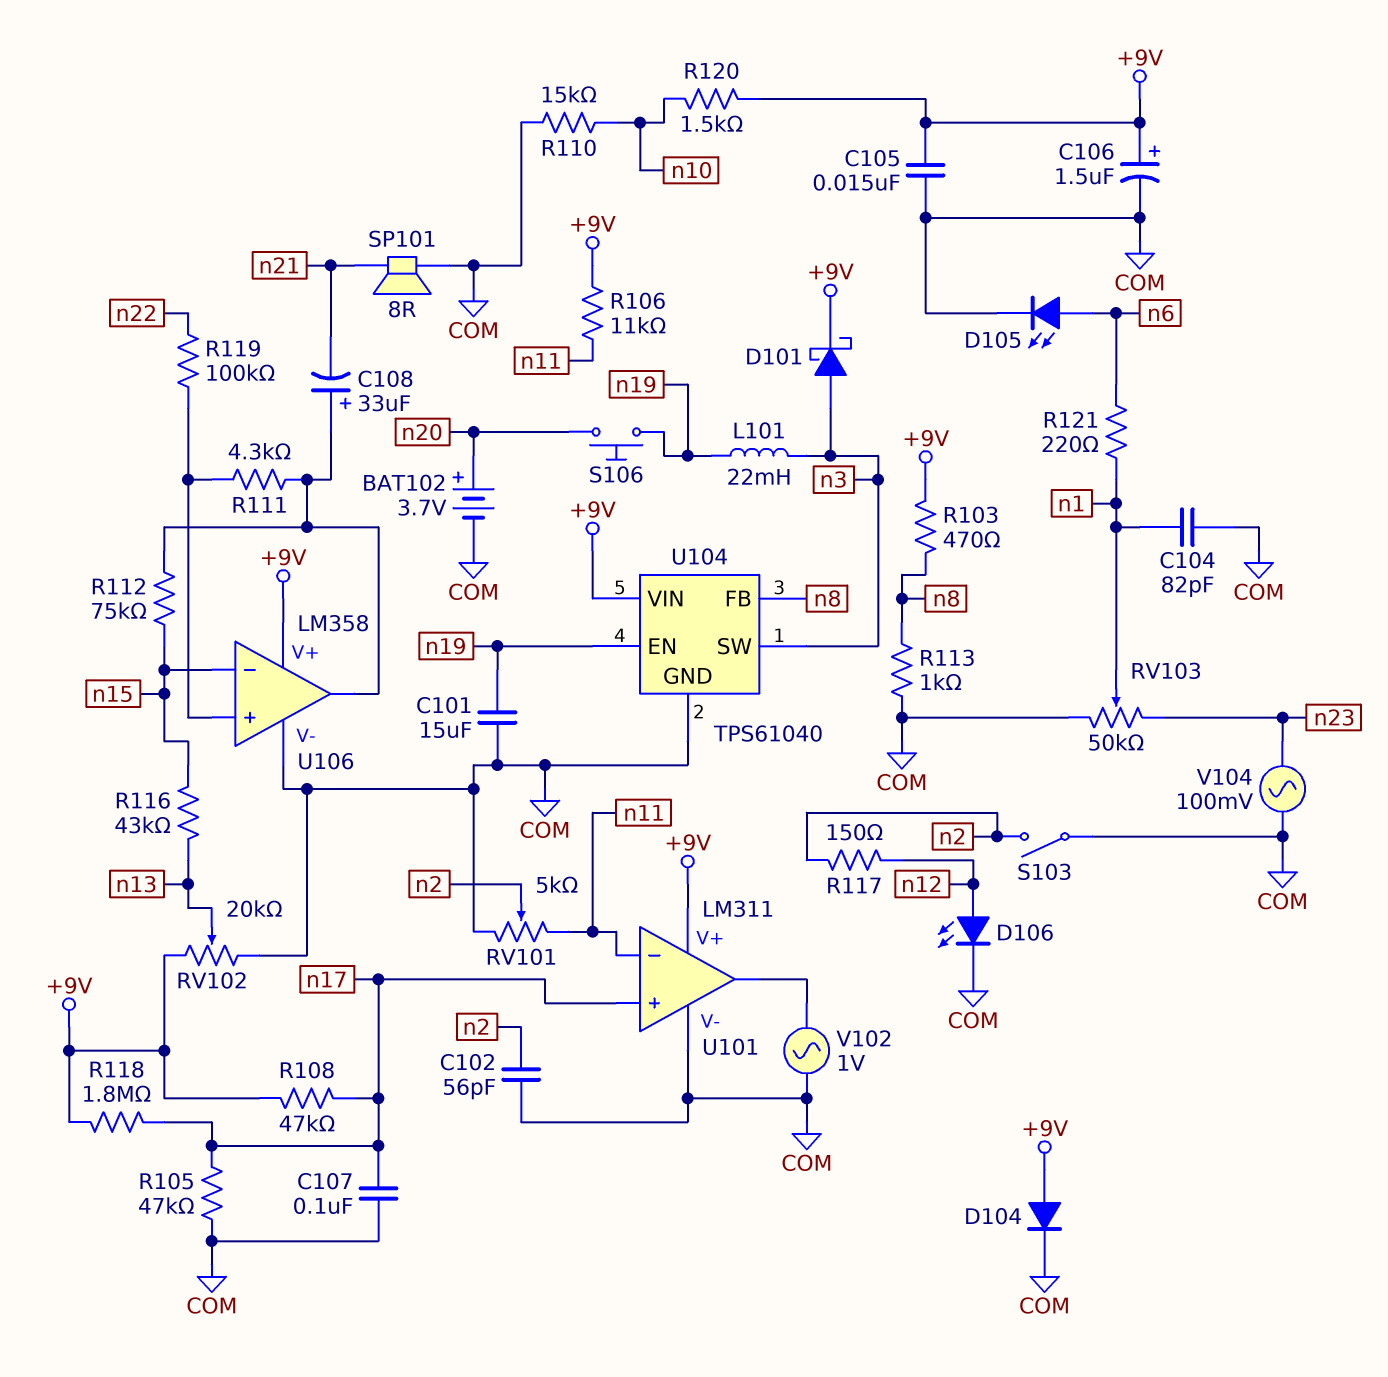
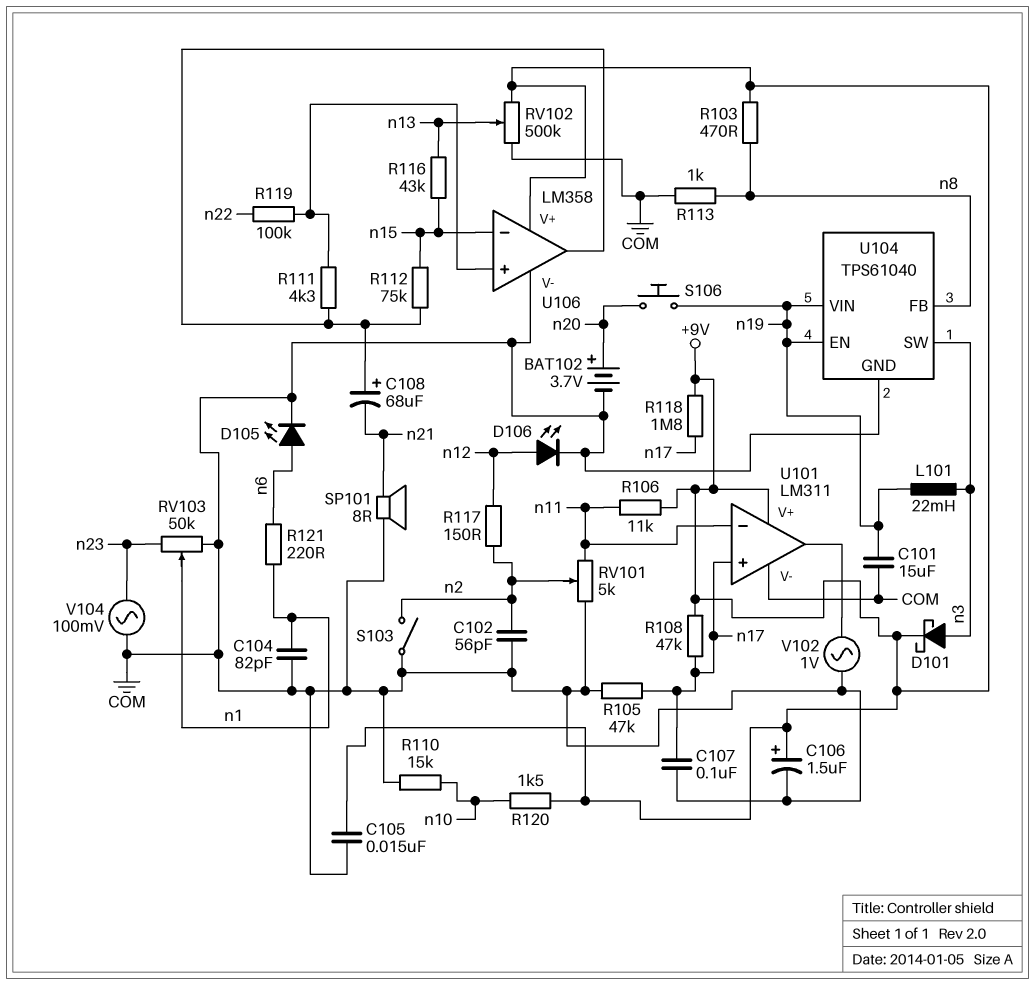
C108: 33uF (plus U106/out, minus n21) -> 68uF (plus U106/out, minus n21)
D104: diode (A +9V, K COM) -> none
RV102: 20k (+9V, COM, wiper n13) -> 500k (+9V, COM, wiper n13)
U104 pin VIN: +9V -> n19

